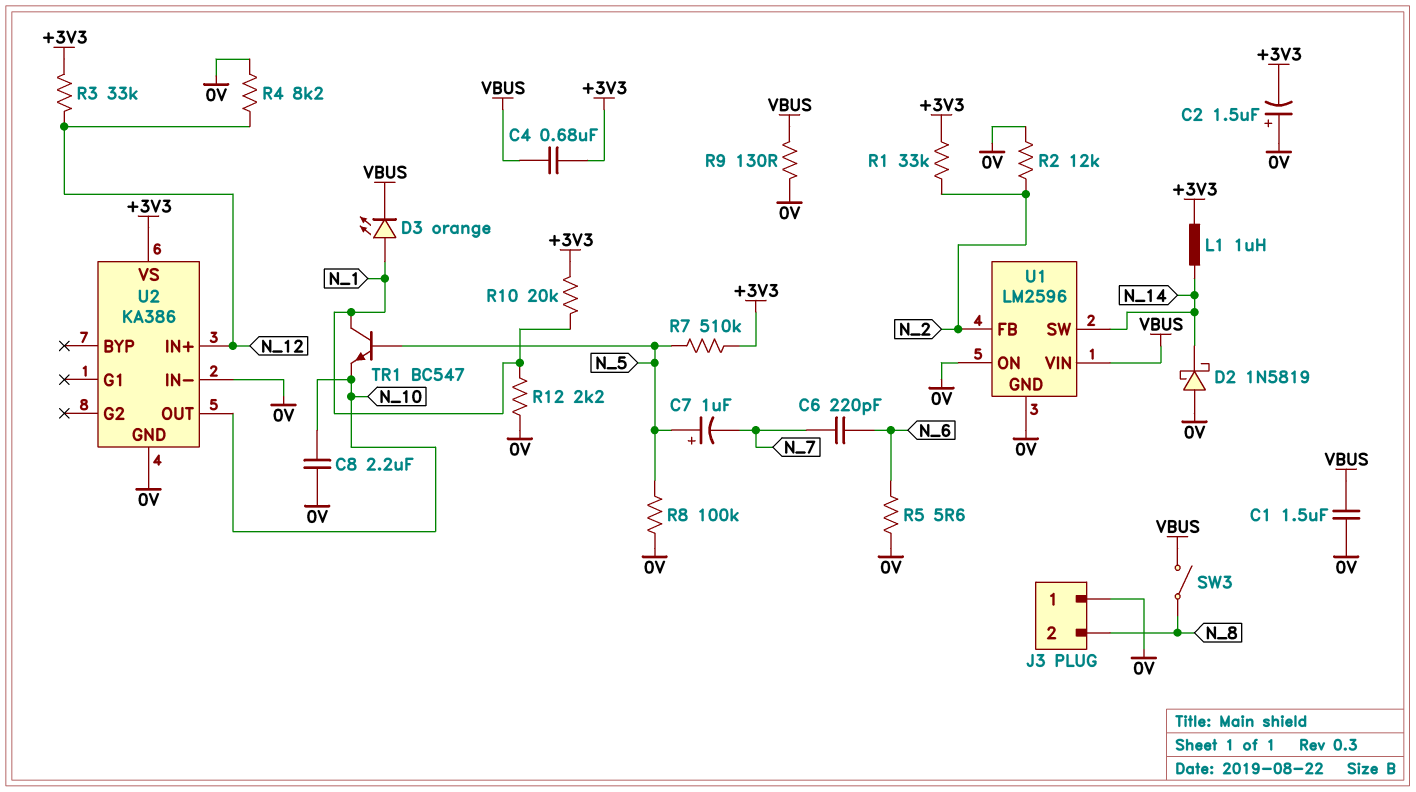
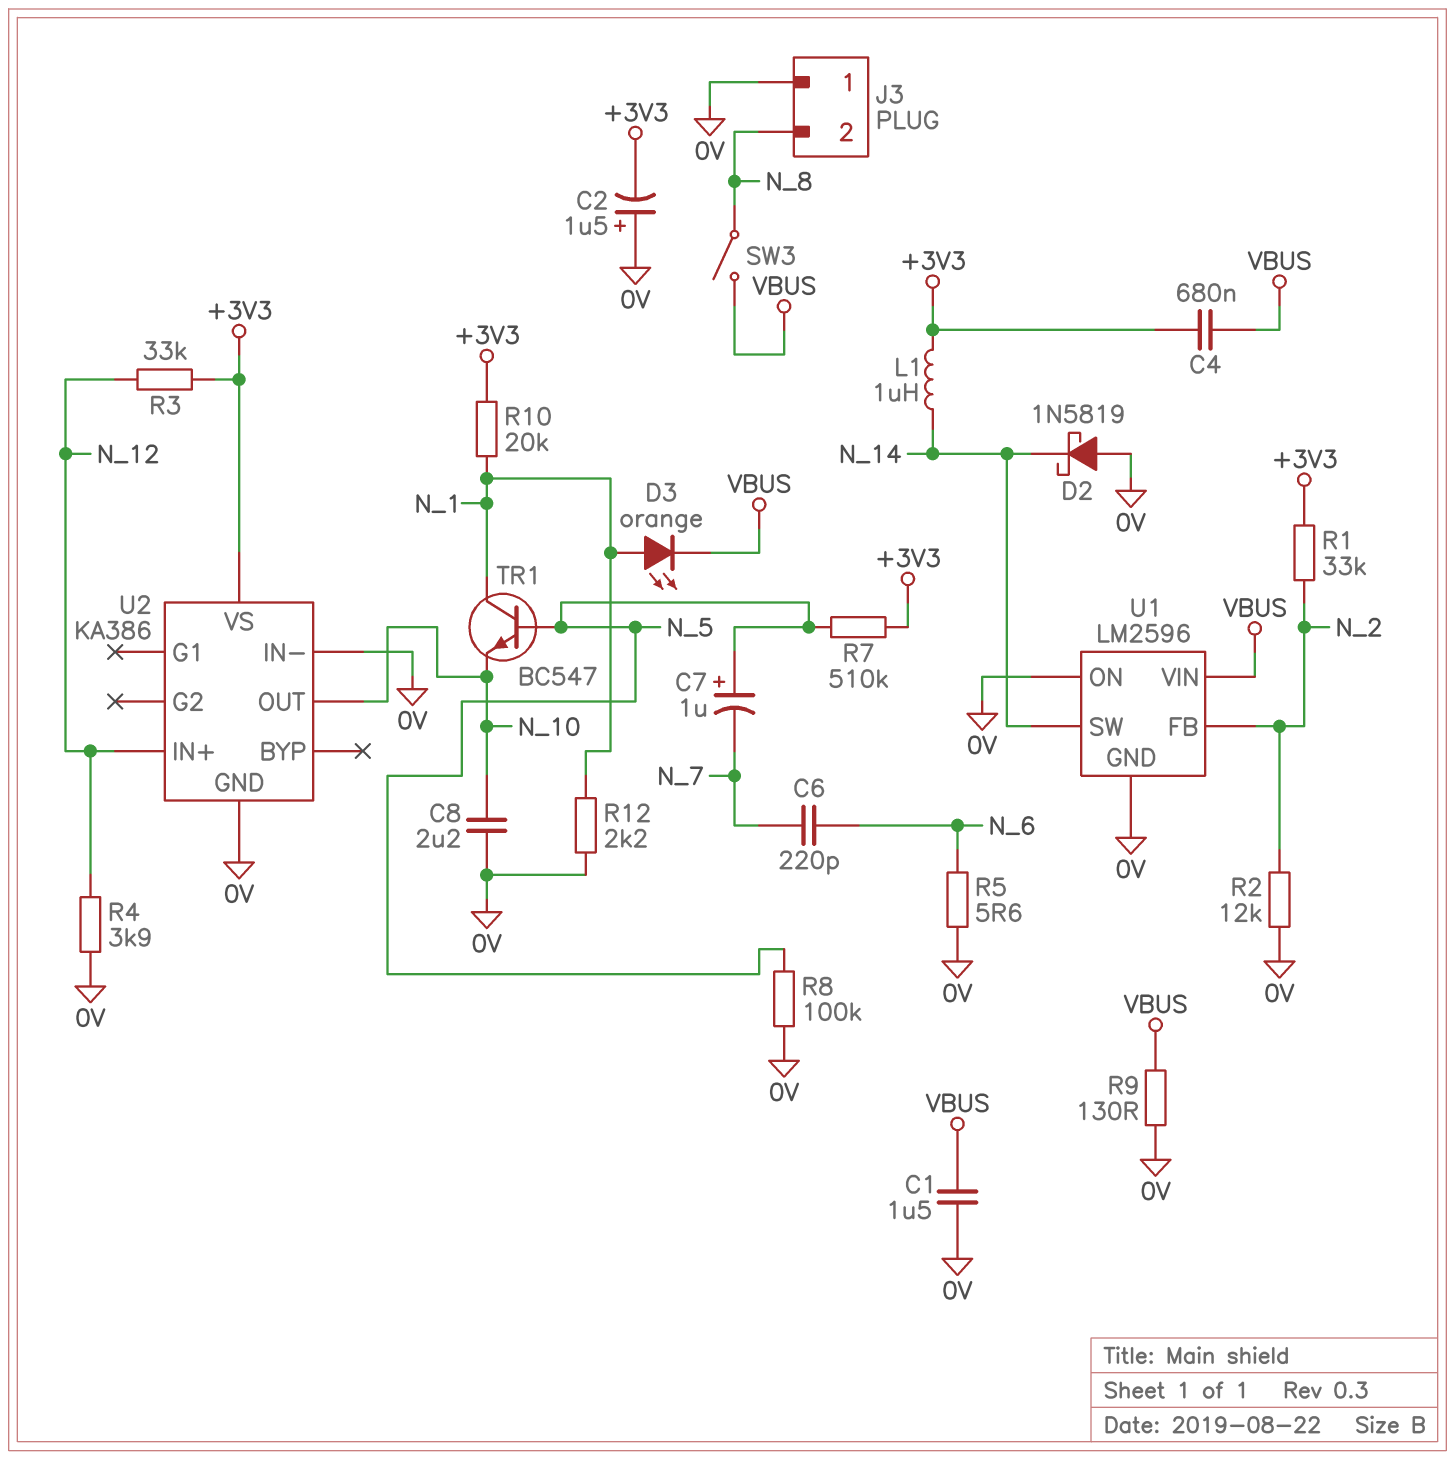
R4: 8.2k (0V, N_12) -> 3.9k (0V, N_12)

